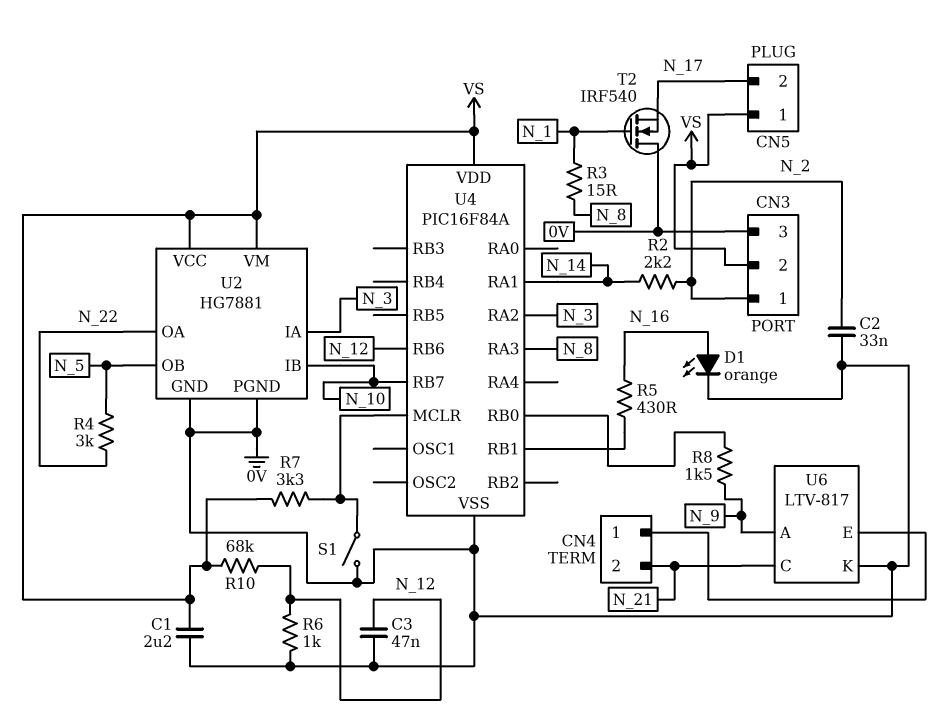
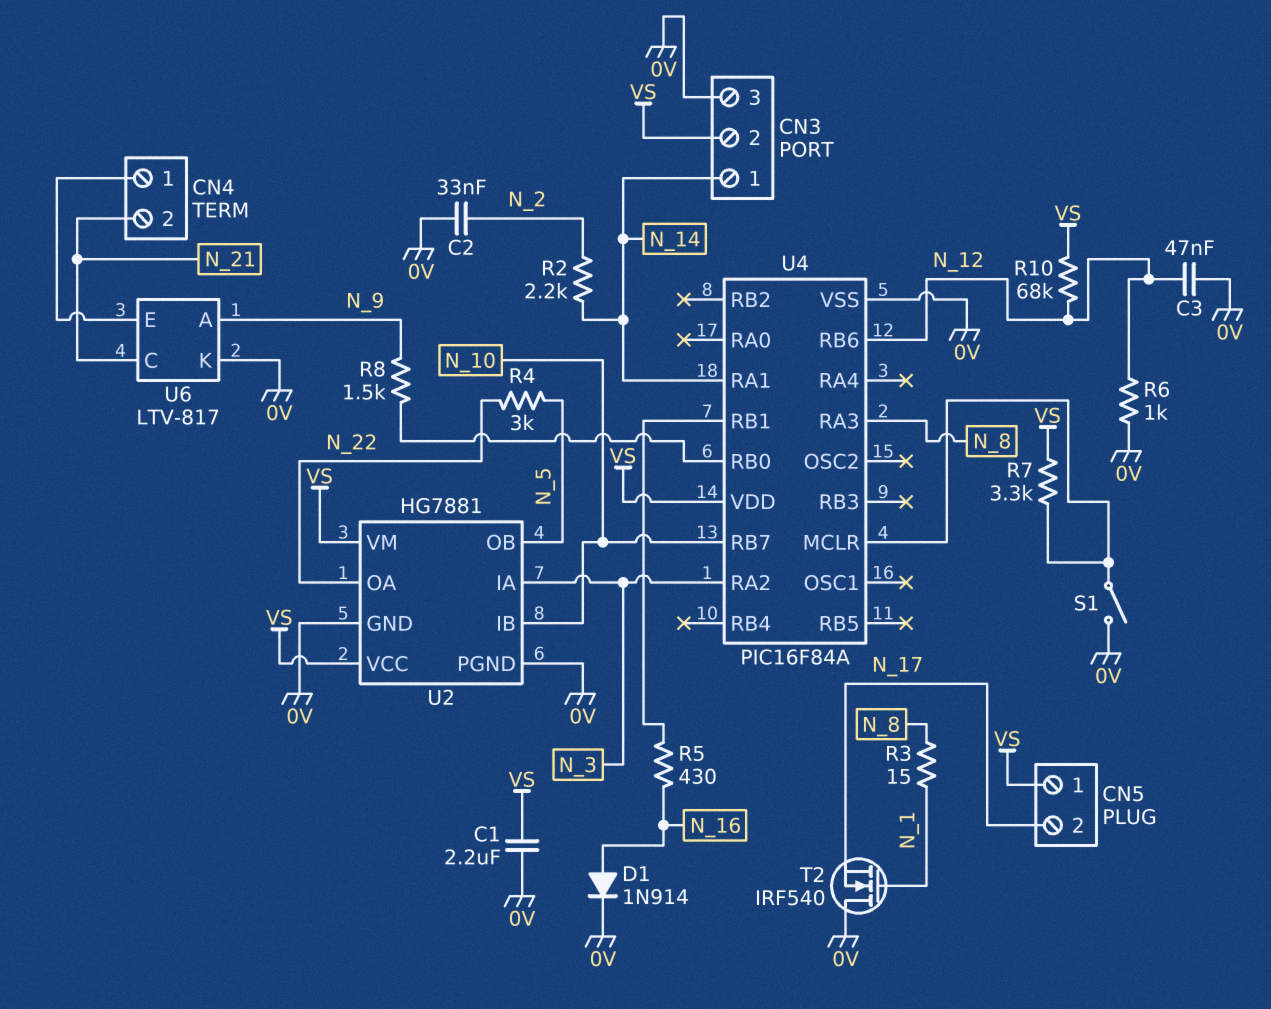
CN3 pin 1: N_2 -> N_14
D1: LED orange (A N_16, K 0V) -> diode 1N914 (A N_16, K 0V)

